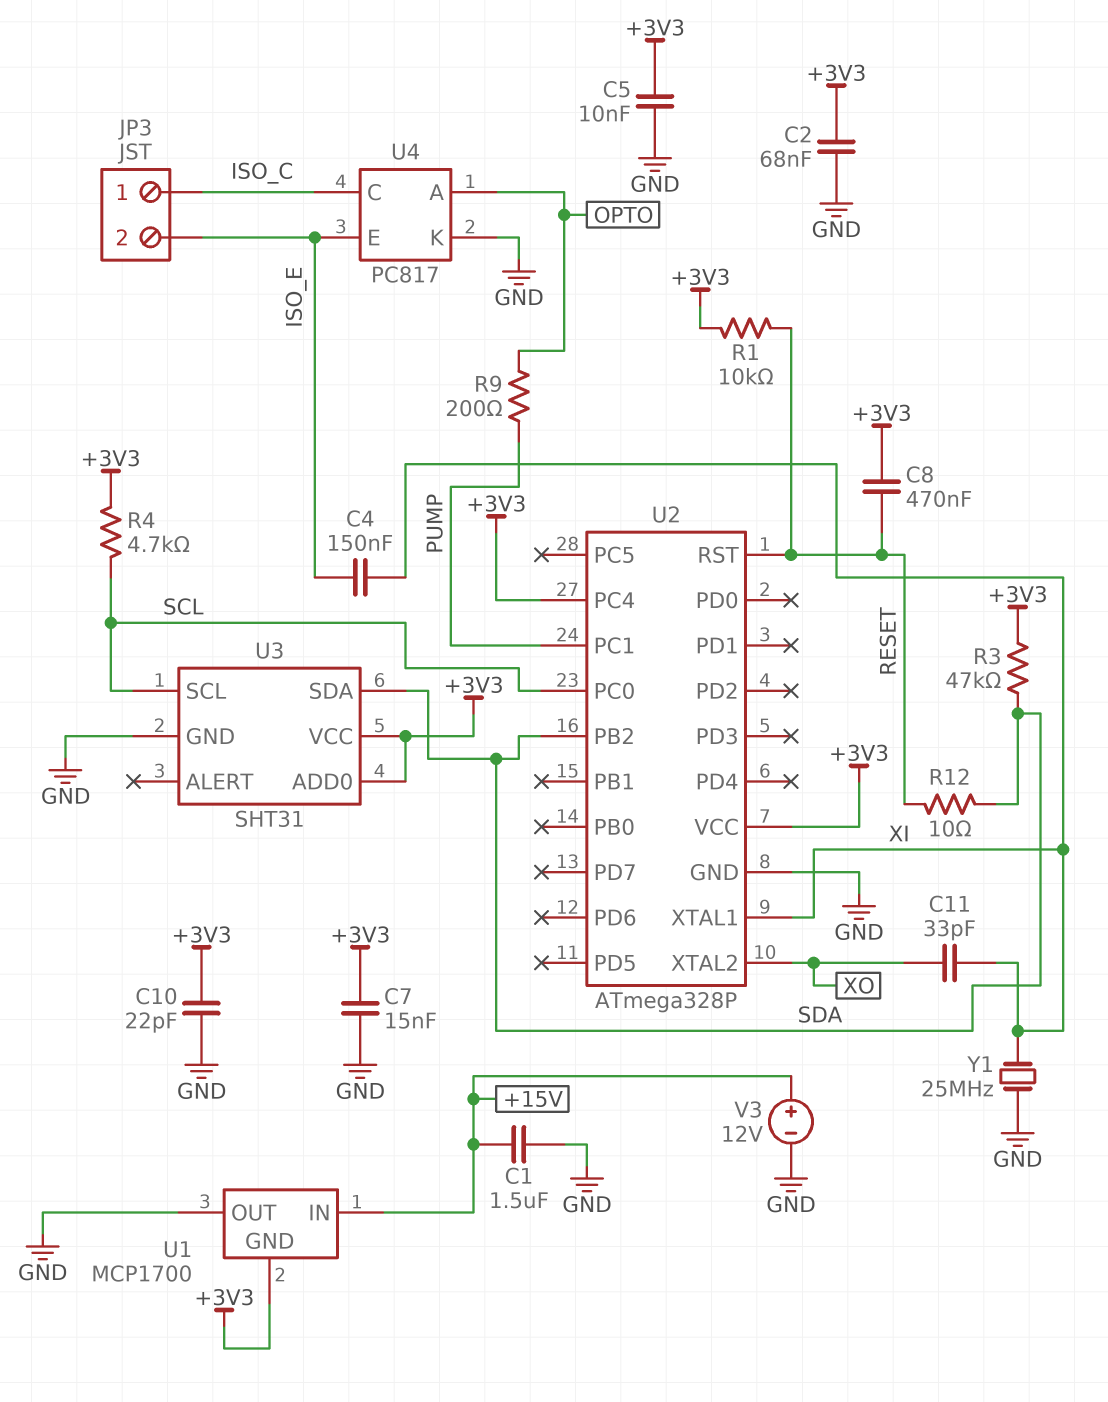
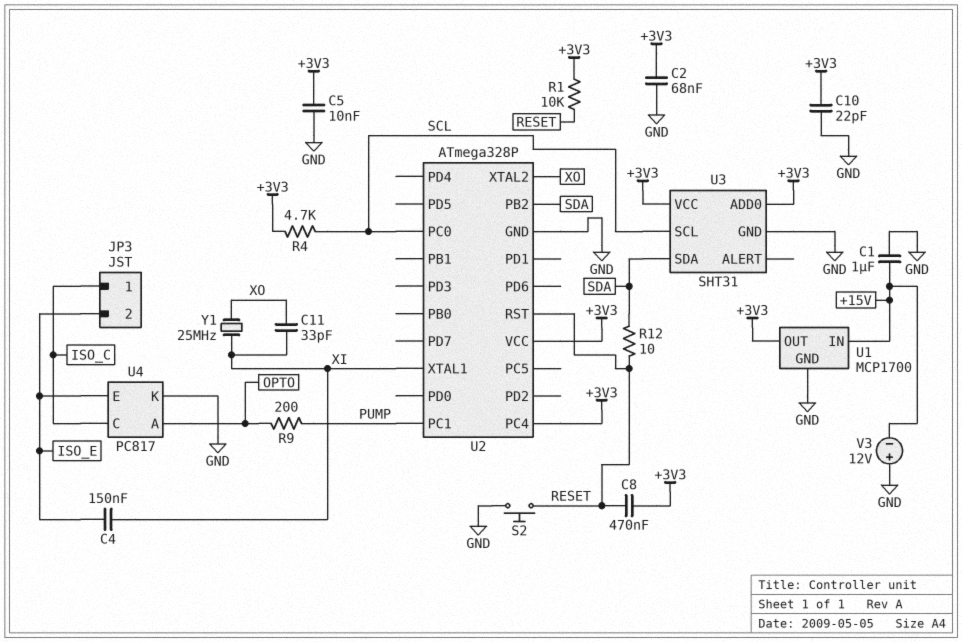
C1: 1.5uF (+15V, GND) -> 1uF (+15V, GND)
C7: 15nF (+3V3, GND) -> none
R3: 47k (+3V3, SDA) -> none
S2: none -> button (GND, RESET)
U1 pin GND: +3V3 -> GND
U1 pin OUT: GND -> +3V3
V3: 12V (plus +15V, minus GND) -> 12V (plus GND, minus +15V)
Y1: 25MHz (GND, XI) -> 25MHz (XI, XO)

